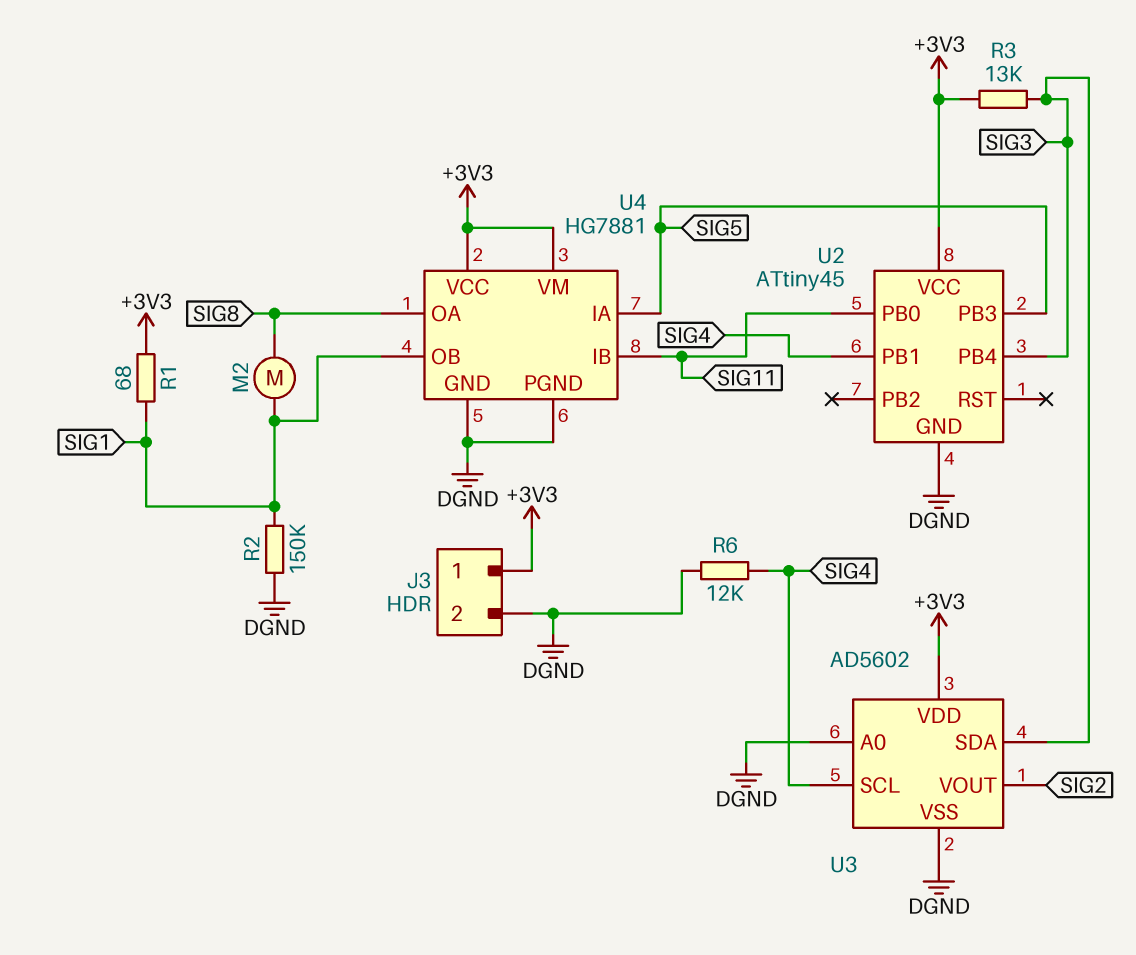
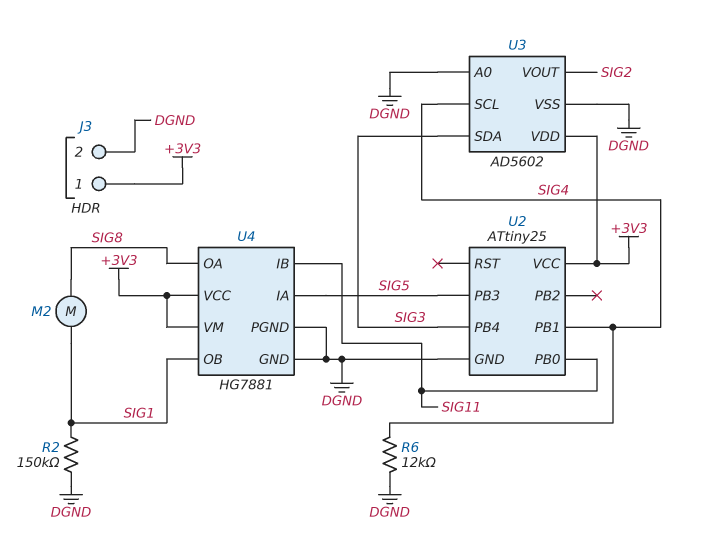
R1: 68 (+3V3, SIG1) -> none
R3: 13k (+3V3, SIG3) -> none
U2: ATtiny45 -> ATtiny25

